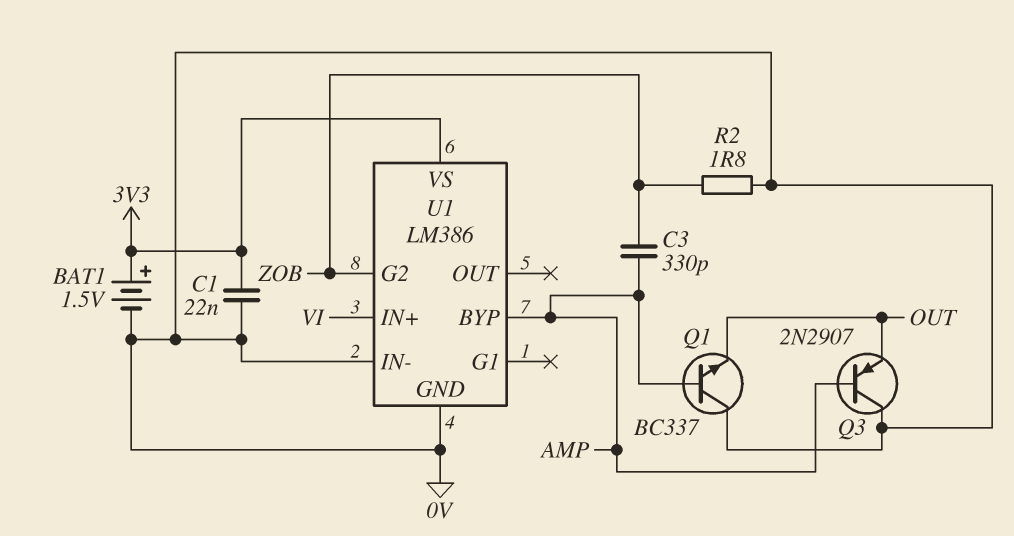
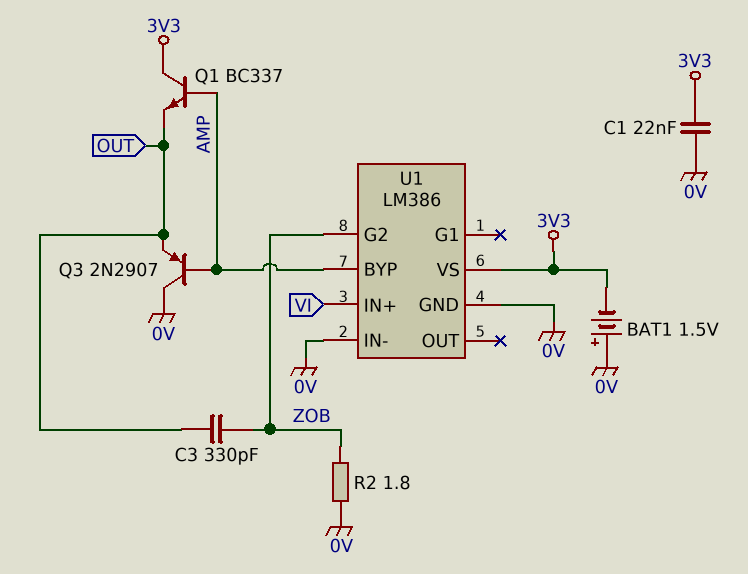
BAT1: 1.5V (plus 3V3, minus 0V) -> 1.5V (plus 0V, minus 3V3)
C3: 330pF (AMP, ZOB) -> 330pF (OUT, ZOB)
Q1: NPN BC337 (B AMP, C 0V, E OUT) -> NPN BC337 (B AMP, C 3V3, E OUT)

